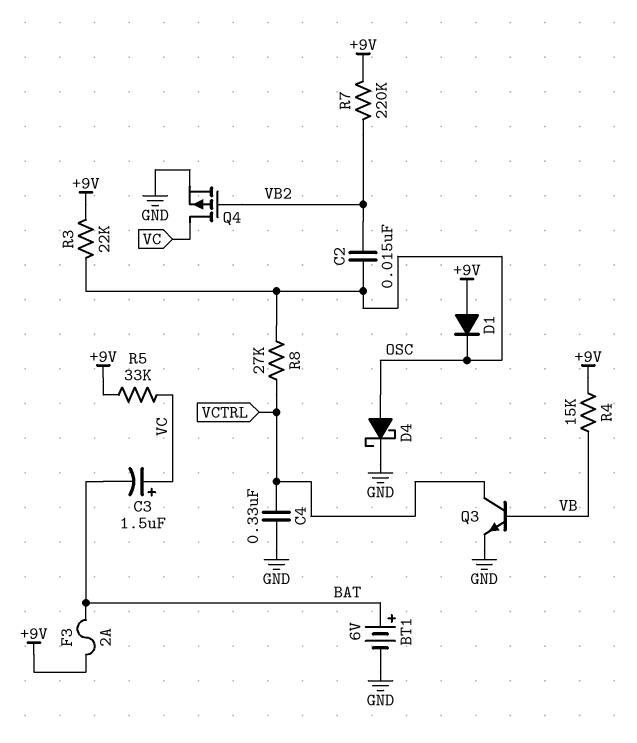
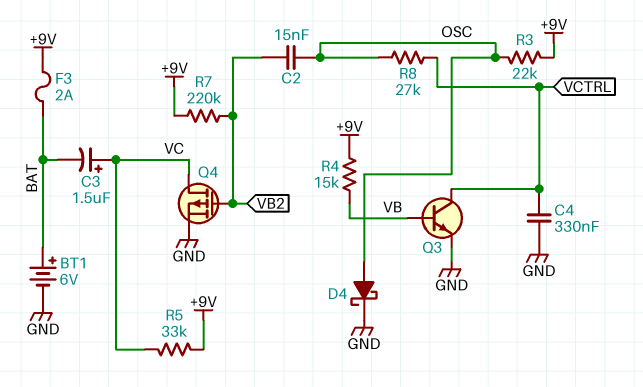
D1: diode (A +9V, K OSC) -> none

